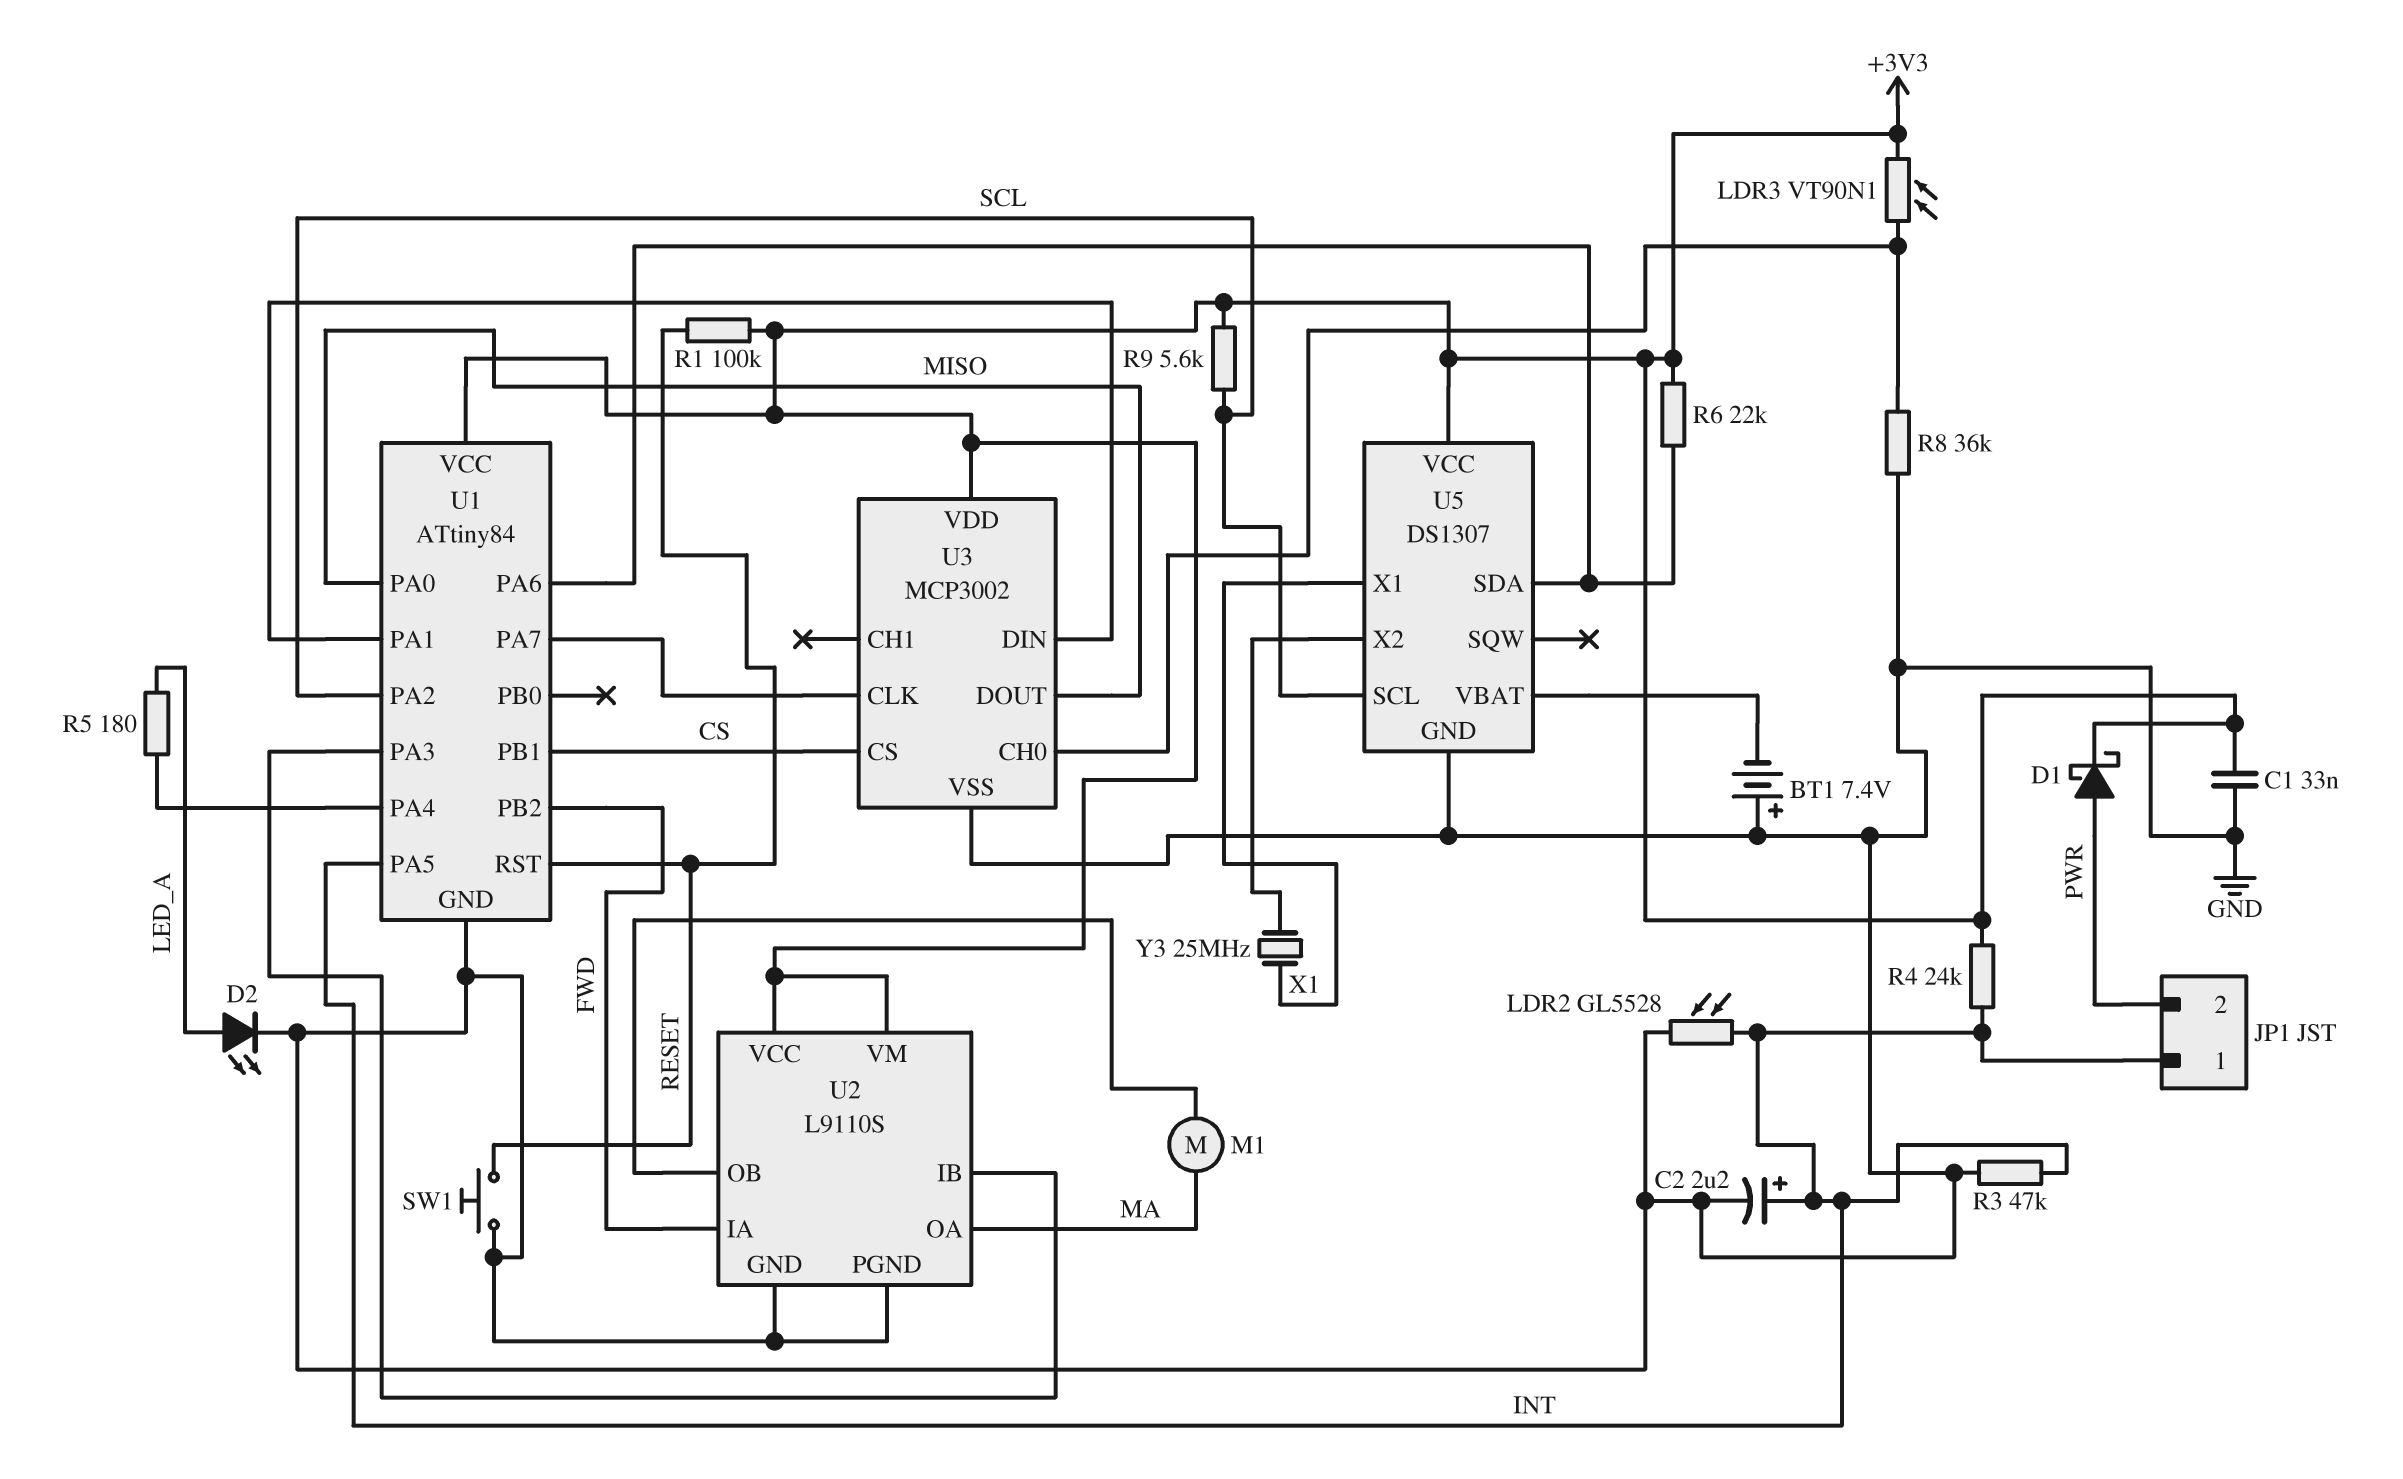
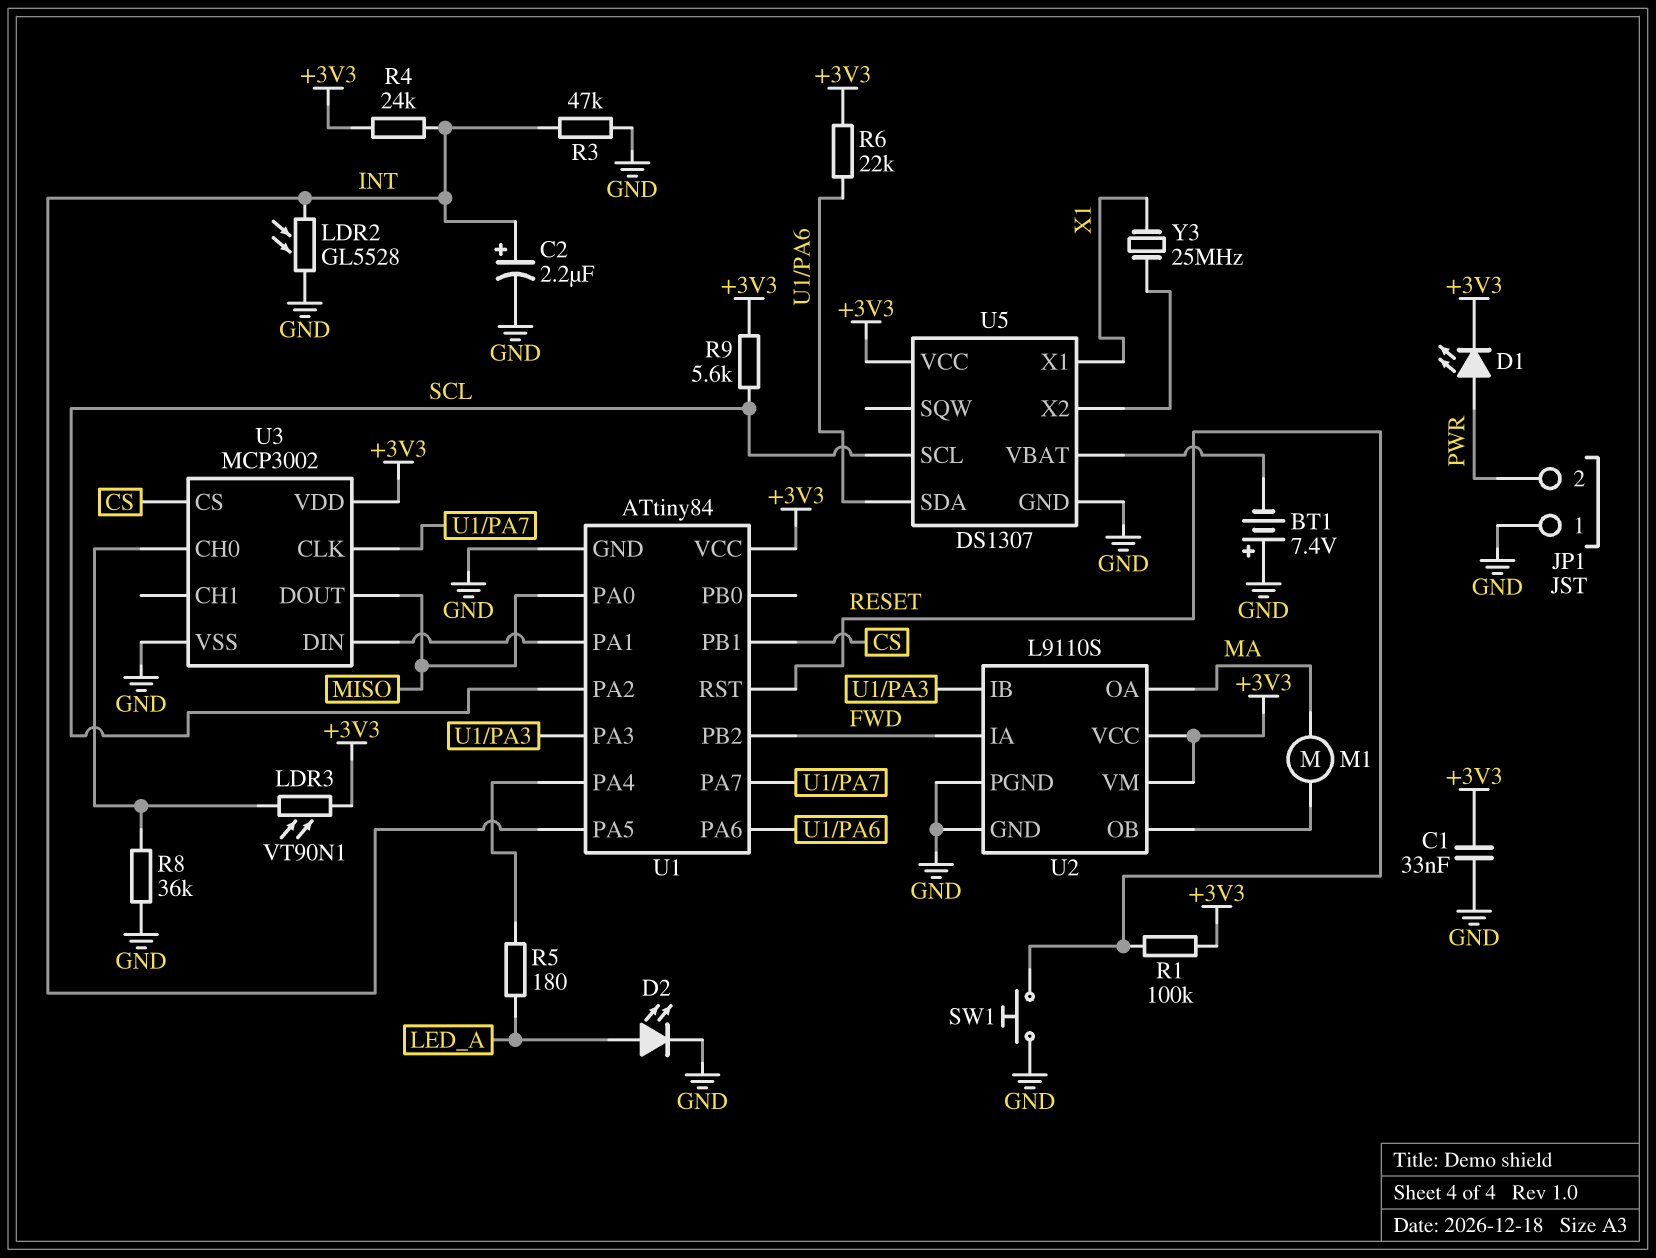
D1: schottky (A PWR, K +3V3) -> LED (A PWR, K +3V3)
JP1 pin 1: INT -> GND

